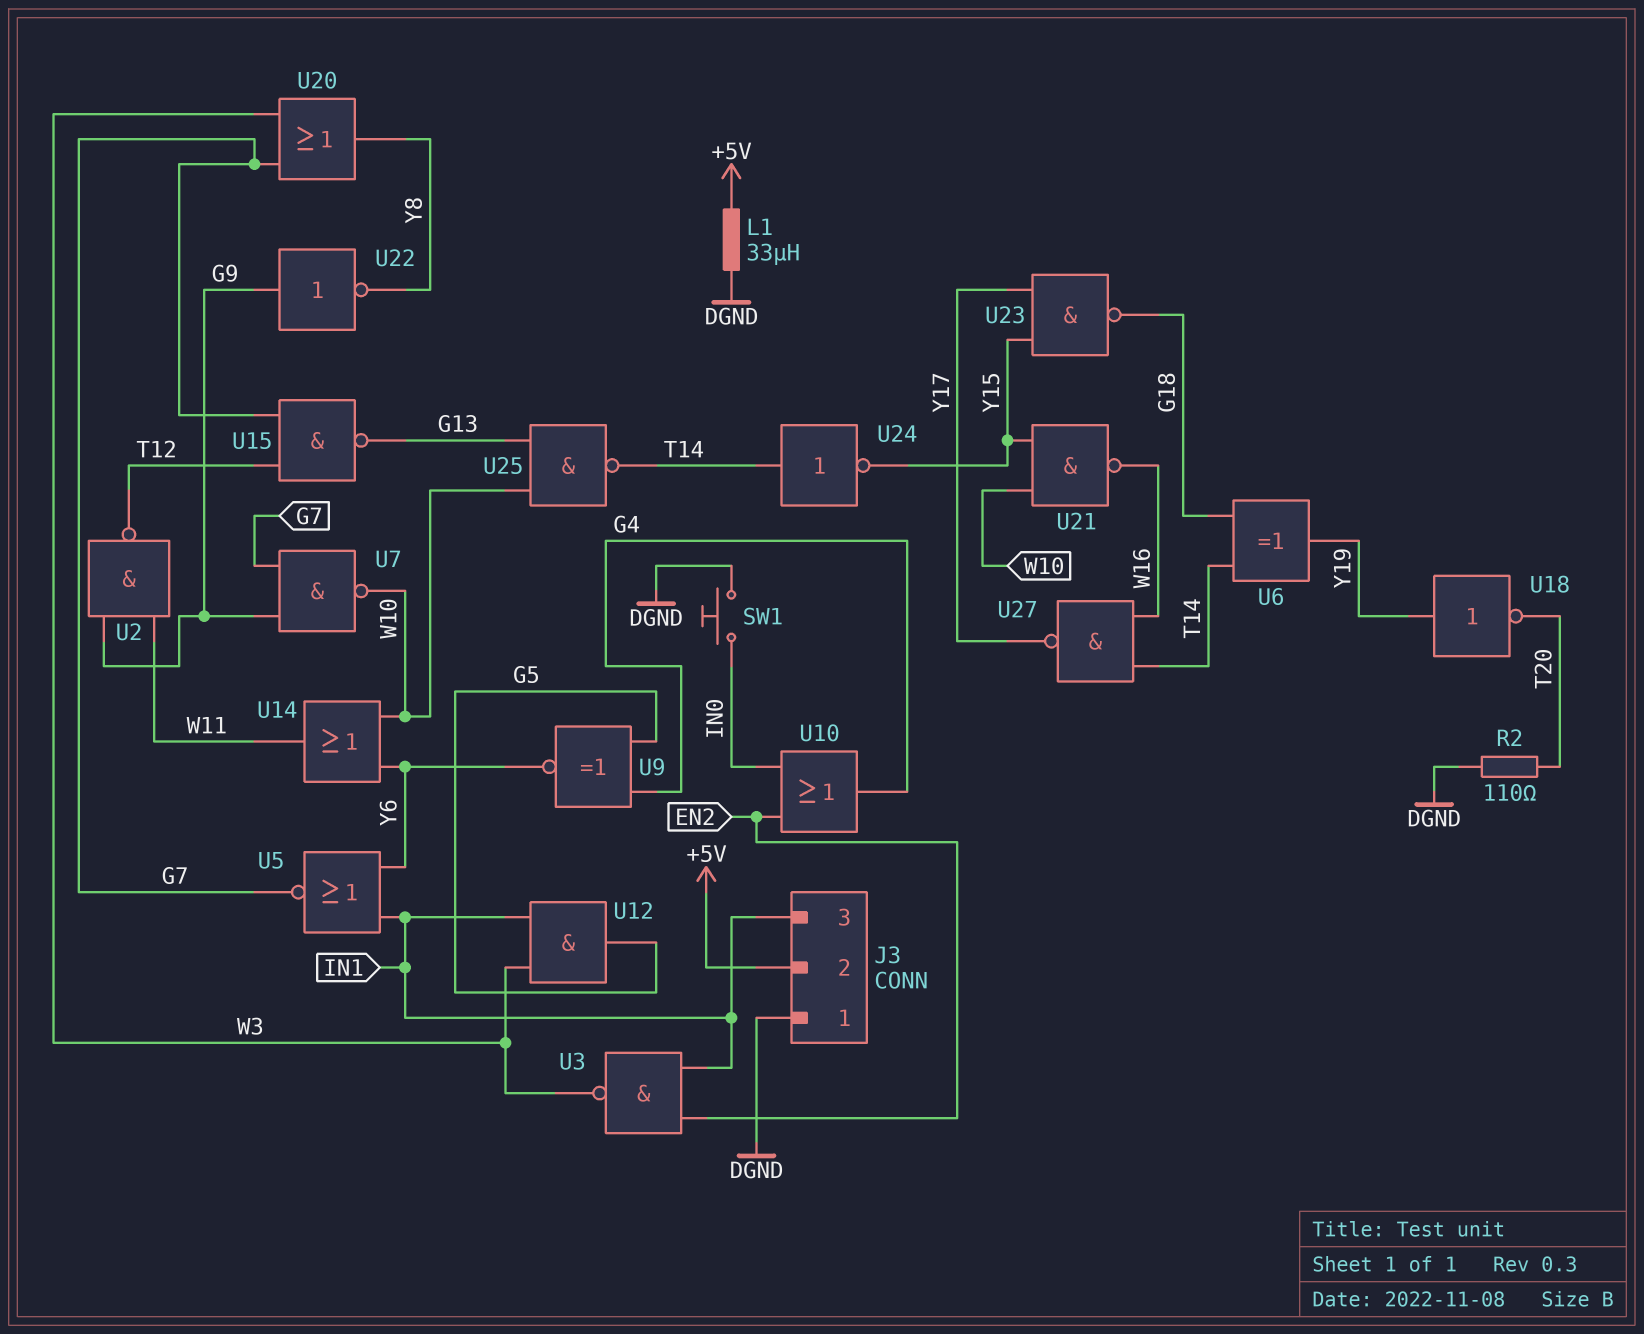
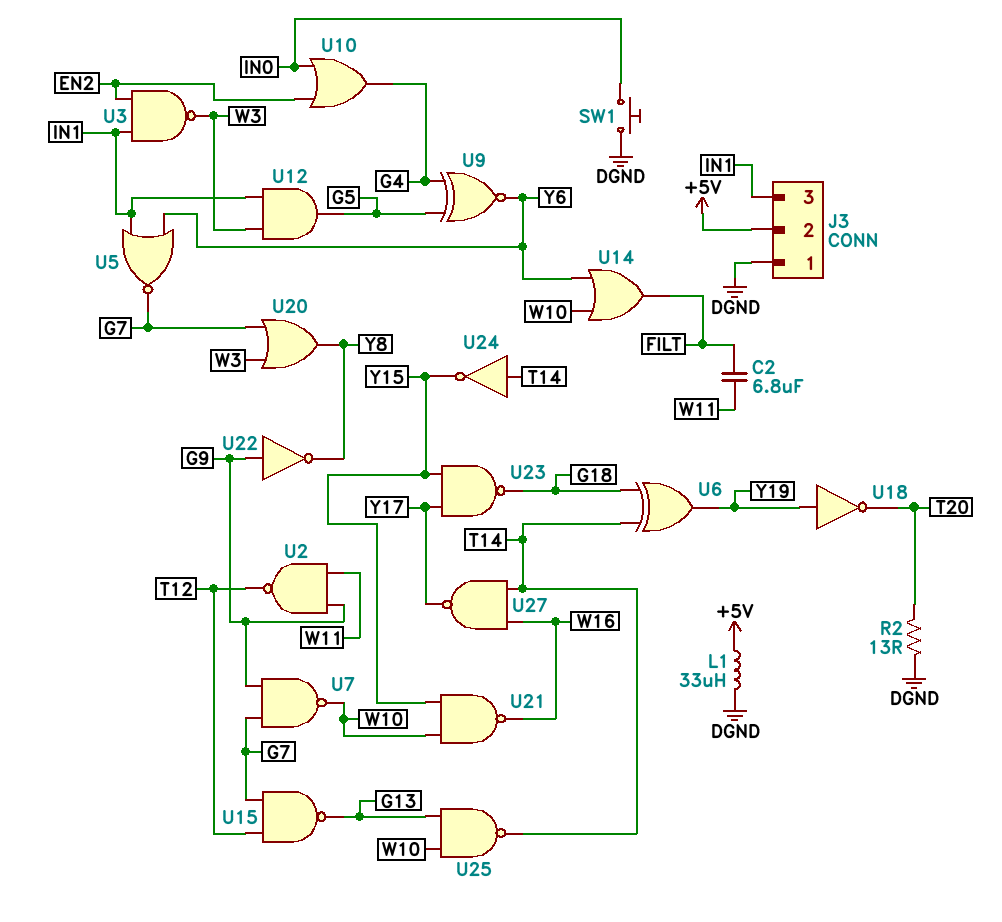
C2: none -> 6.8uF (FILT, W11)
R2: 110 (DGND, T20) -> 13 (DGND, T20)
U14: OR (in W10, in Y6, out W11) -> OR (in W10, in Y6, out FILT)

